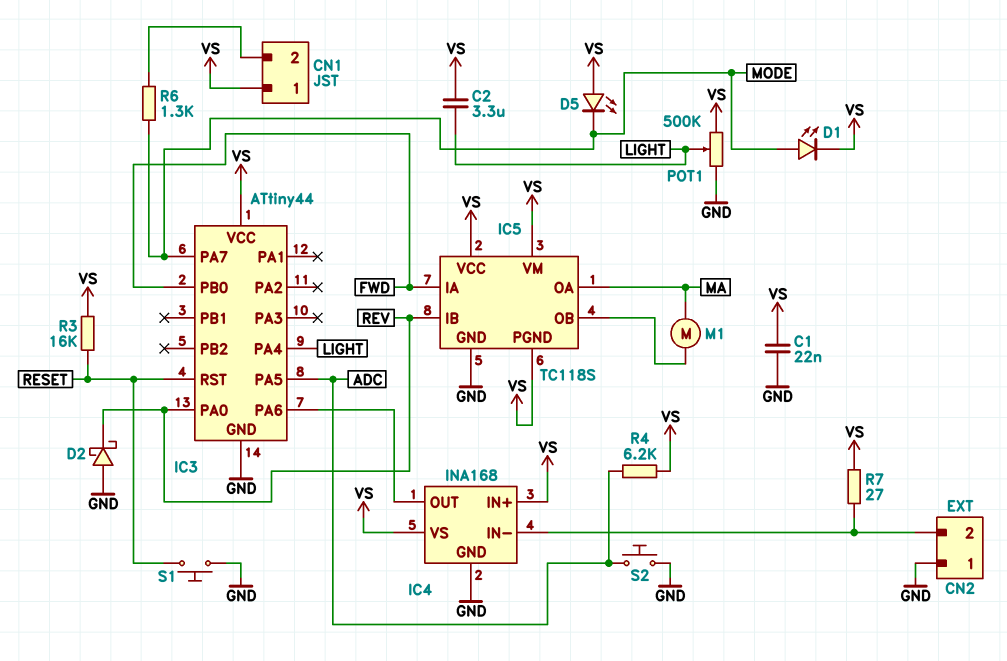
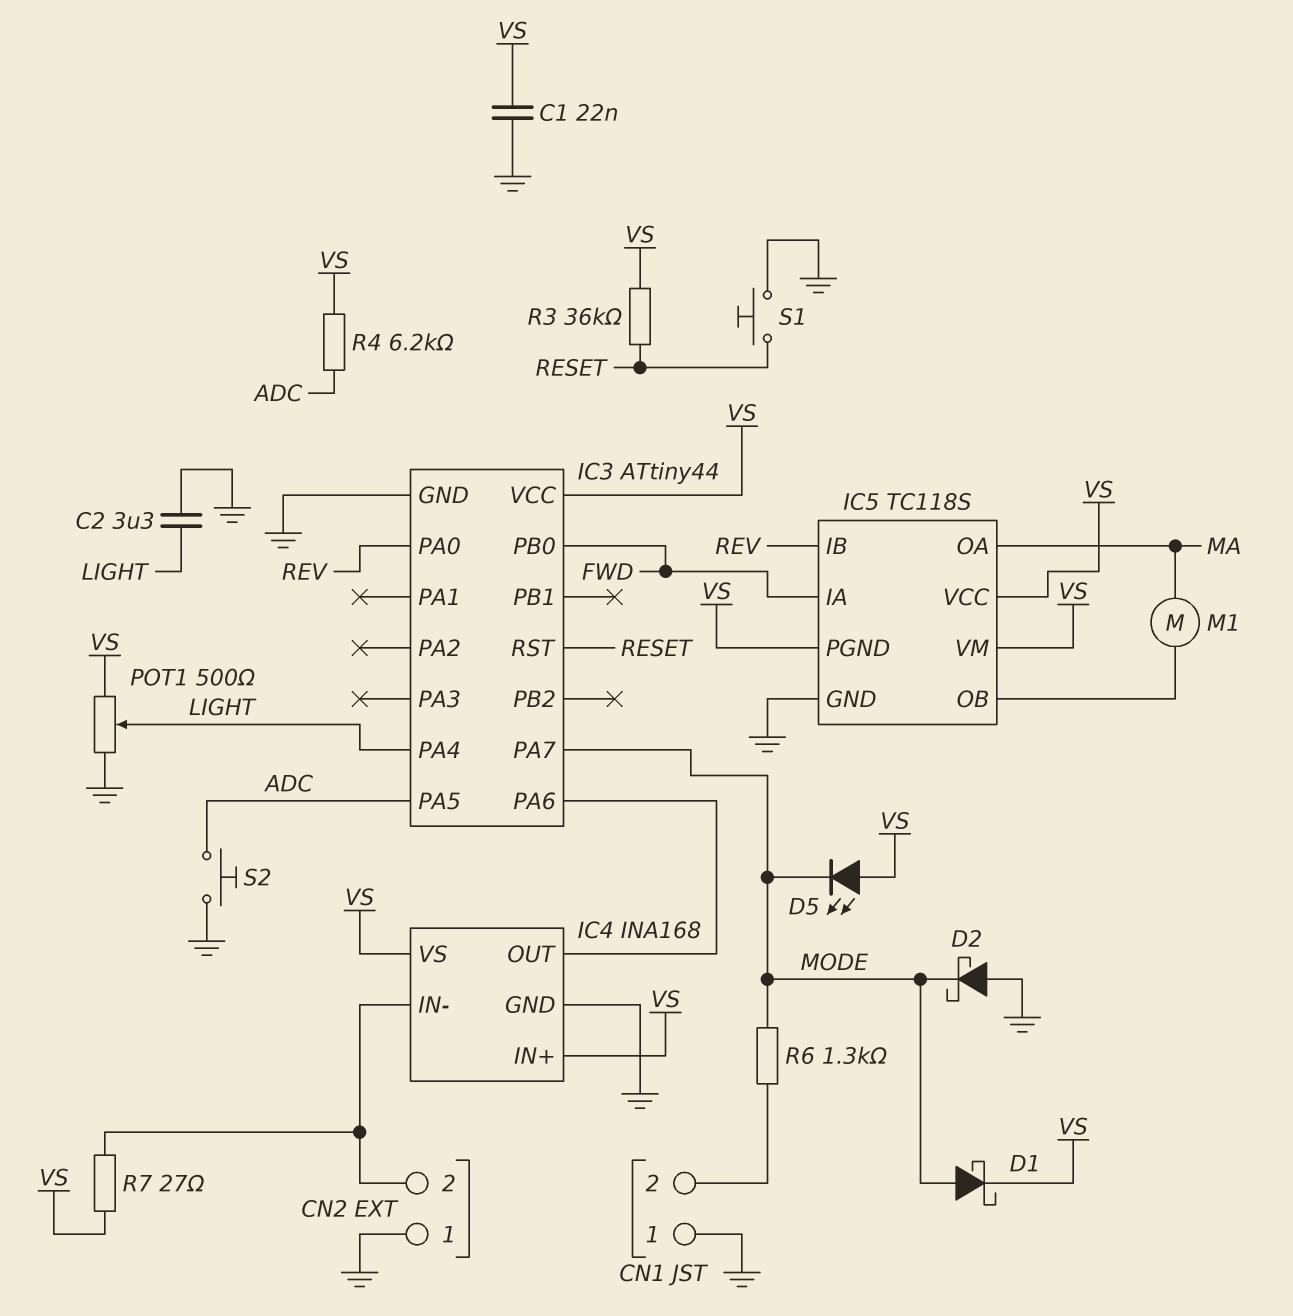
C2: 3.3uF (LIGHT, VS) -> 3.3uF (GND, LIGHT)
CN1 pin 1: VS -> GND
D1: LED (A MODE, K VS) -> schottky (A MODE, K VS)
D2: schottky (A GND, K REV) -> schottky (A GND, K MODE)
POT1: 500k (GND, VS, wiper LIGHT) -> 500 (GND, VS, wiper LIGHT)
R3: 16k (RESET, VS) -> 36k (RESET, VS)

